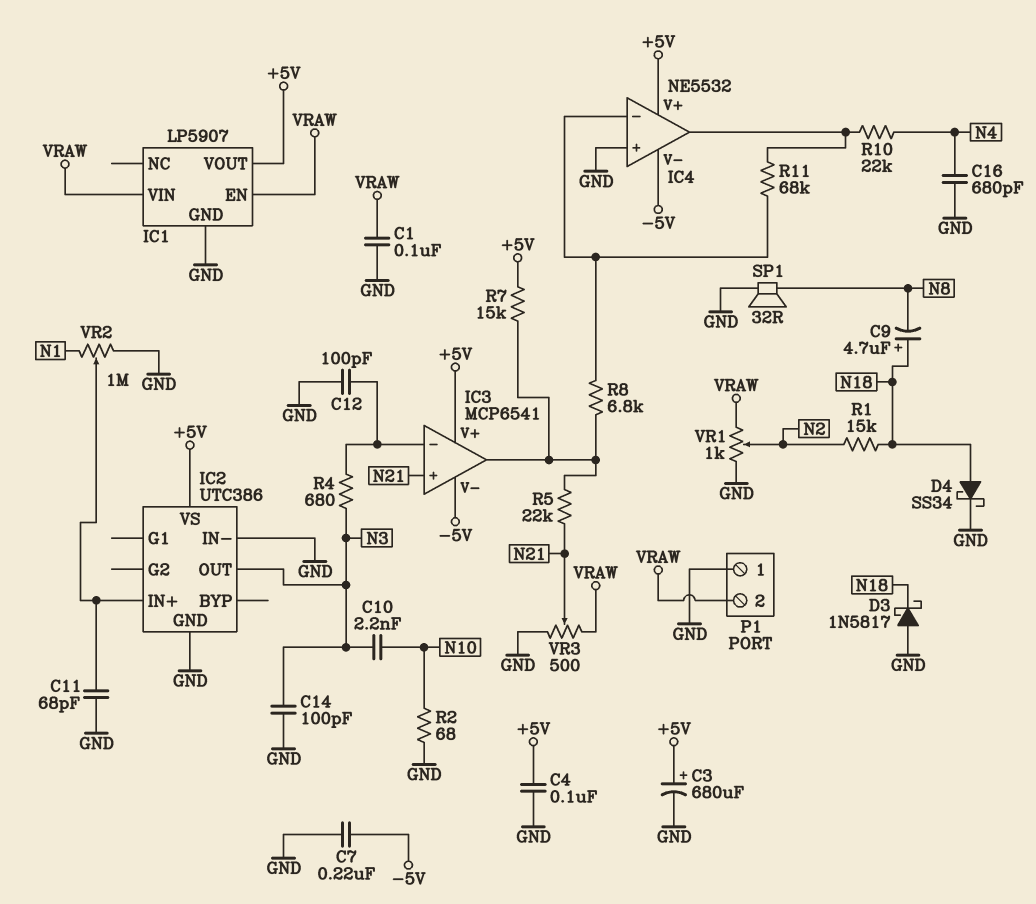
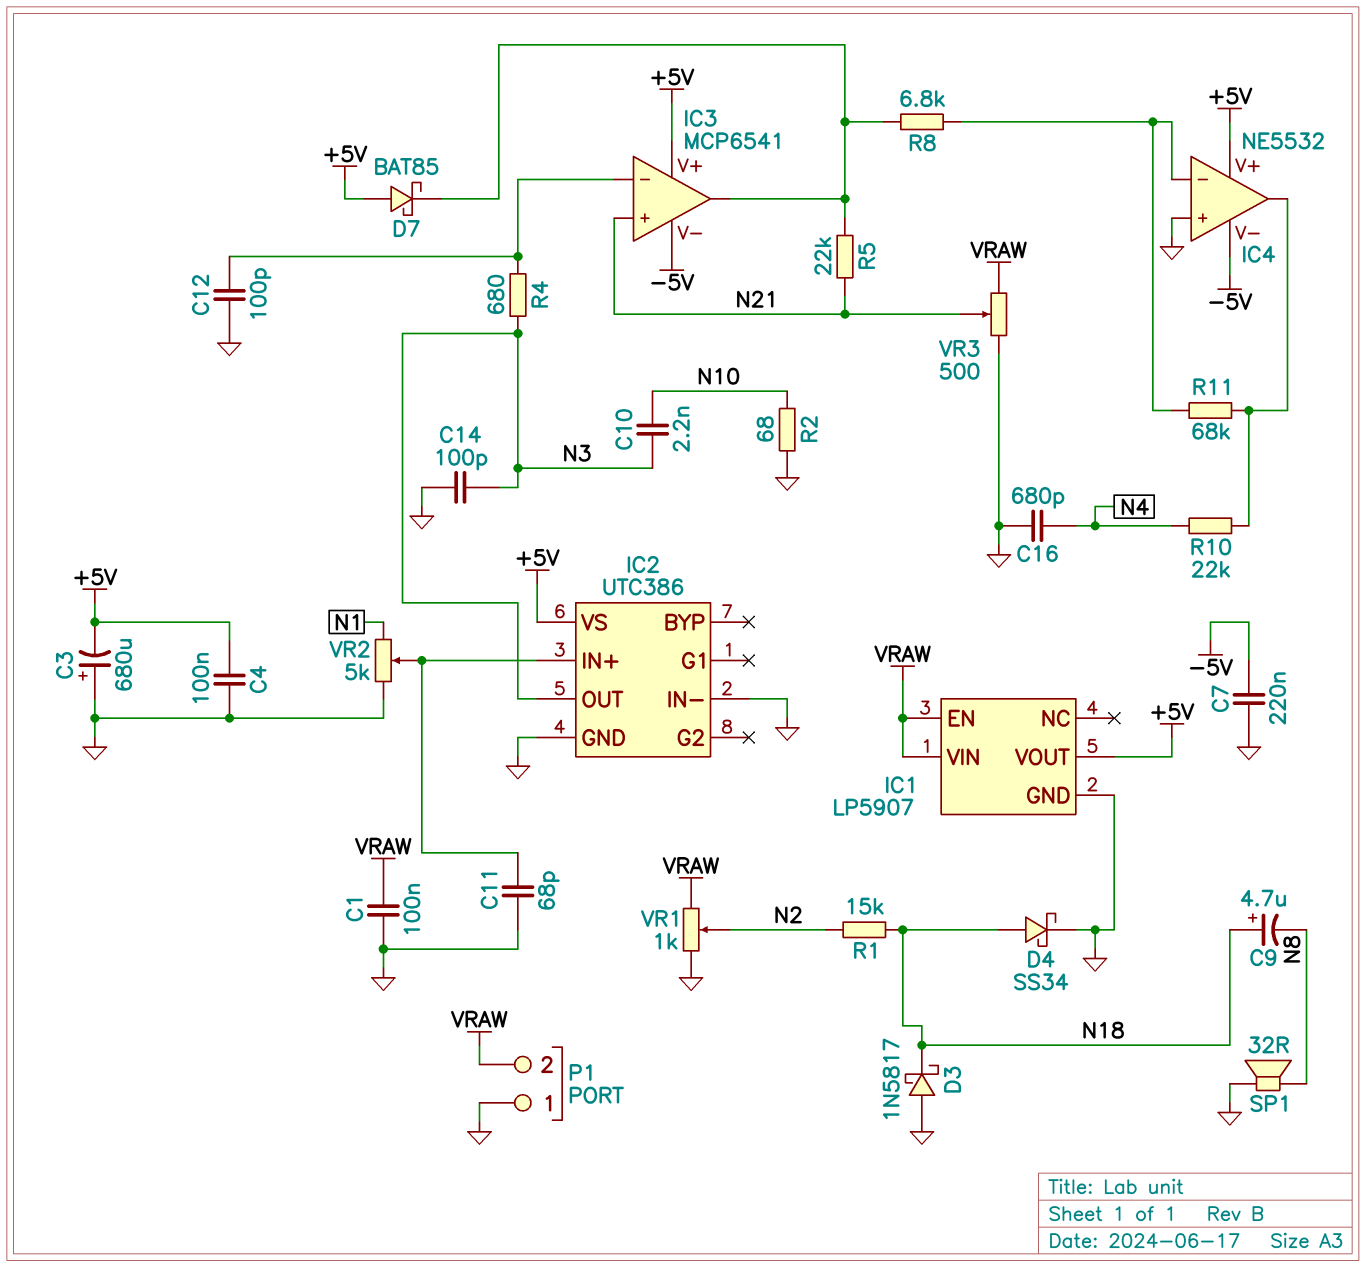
C3: 680uF (plus +5V, minus GND) -> 680uF (plus GND, minus +5V)
D7: none -> schottky BAT85 (A +5V, K IC3/out)
R7: 15k (+5V, IC3/out) -> none
VR2: 1M (GND, N1, wiper IC2/IN+) -> 5k (GND, N1, wiper IC2/IN+)

